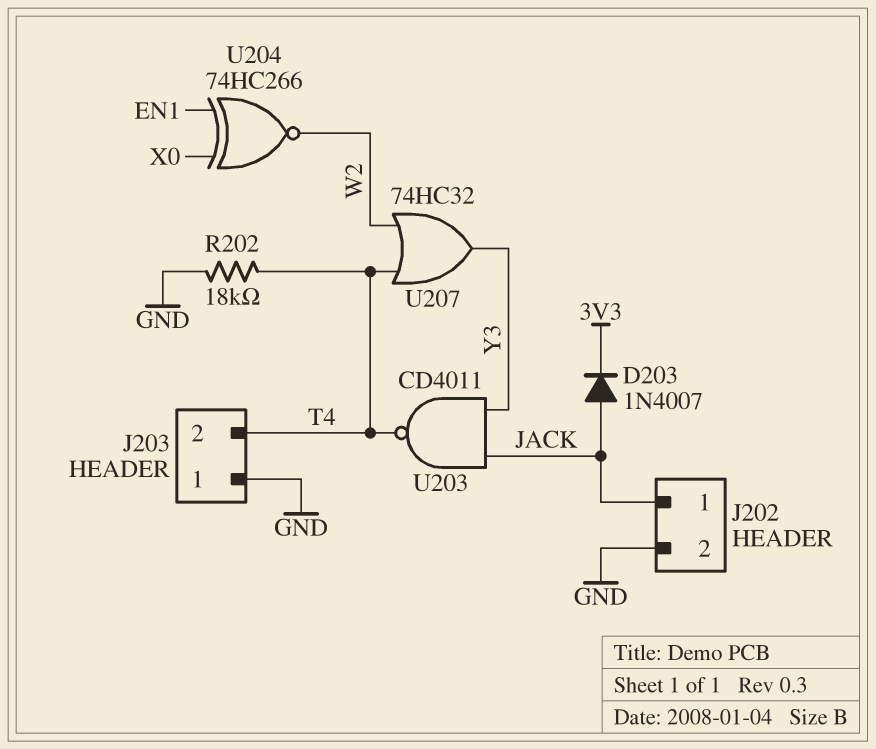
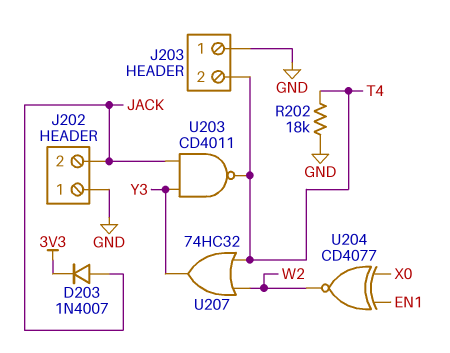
J202 pin 1: JACK -> GND
J202 pin 2: GND -> JACK
U204: XNOR 74HC266 (in EN1, in X0, out W2) -> XNOR CD4077 (in EN1, in X0, out W2)

